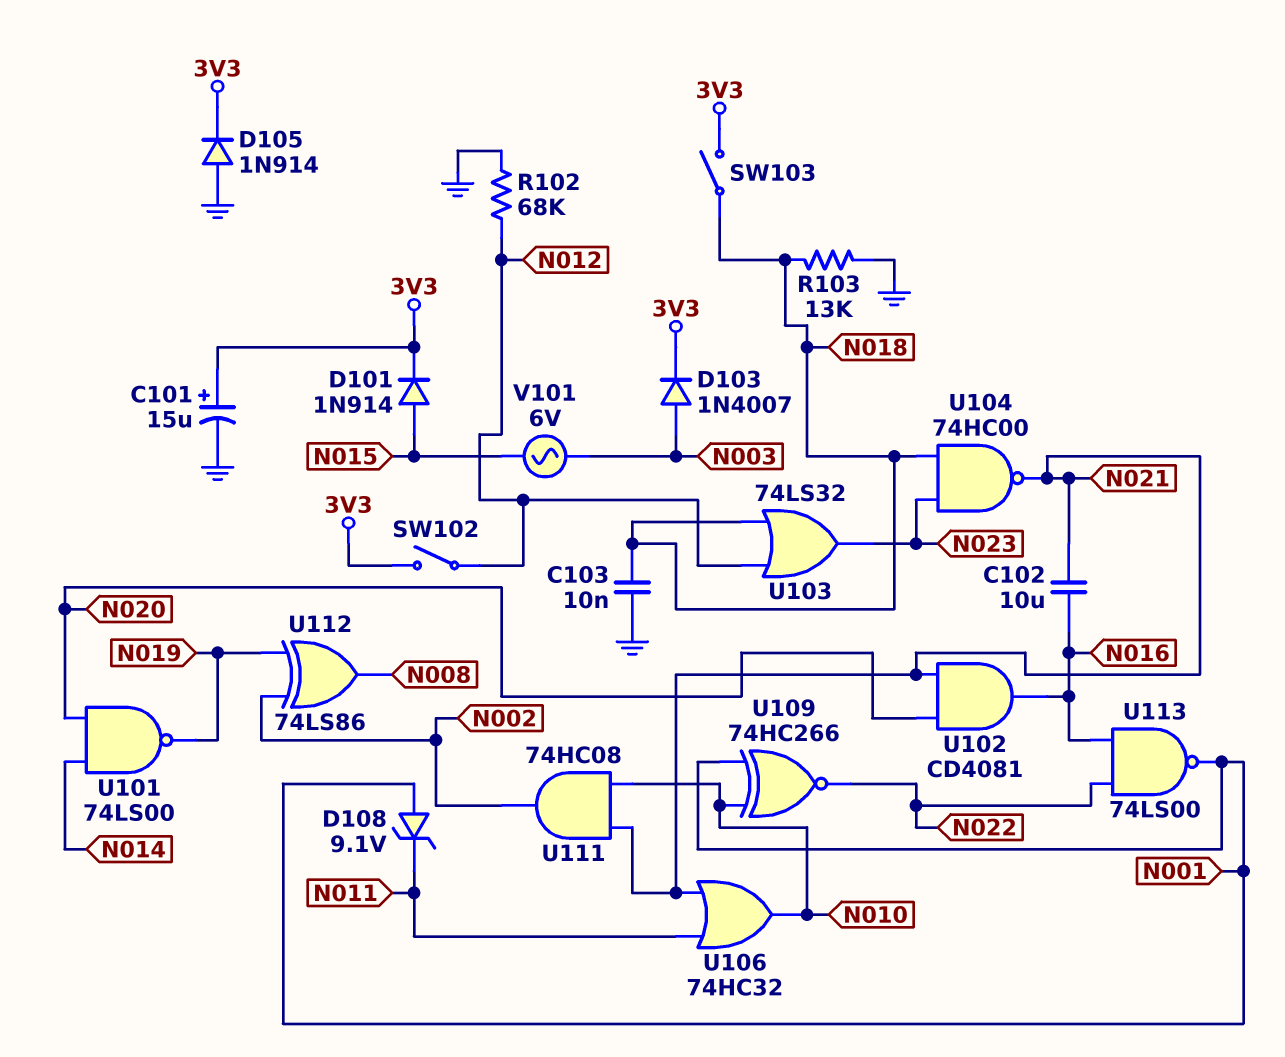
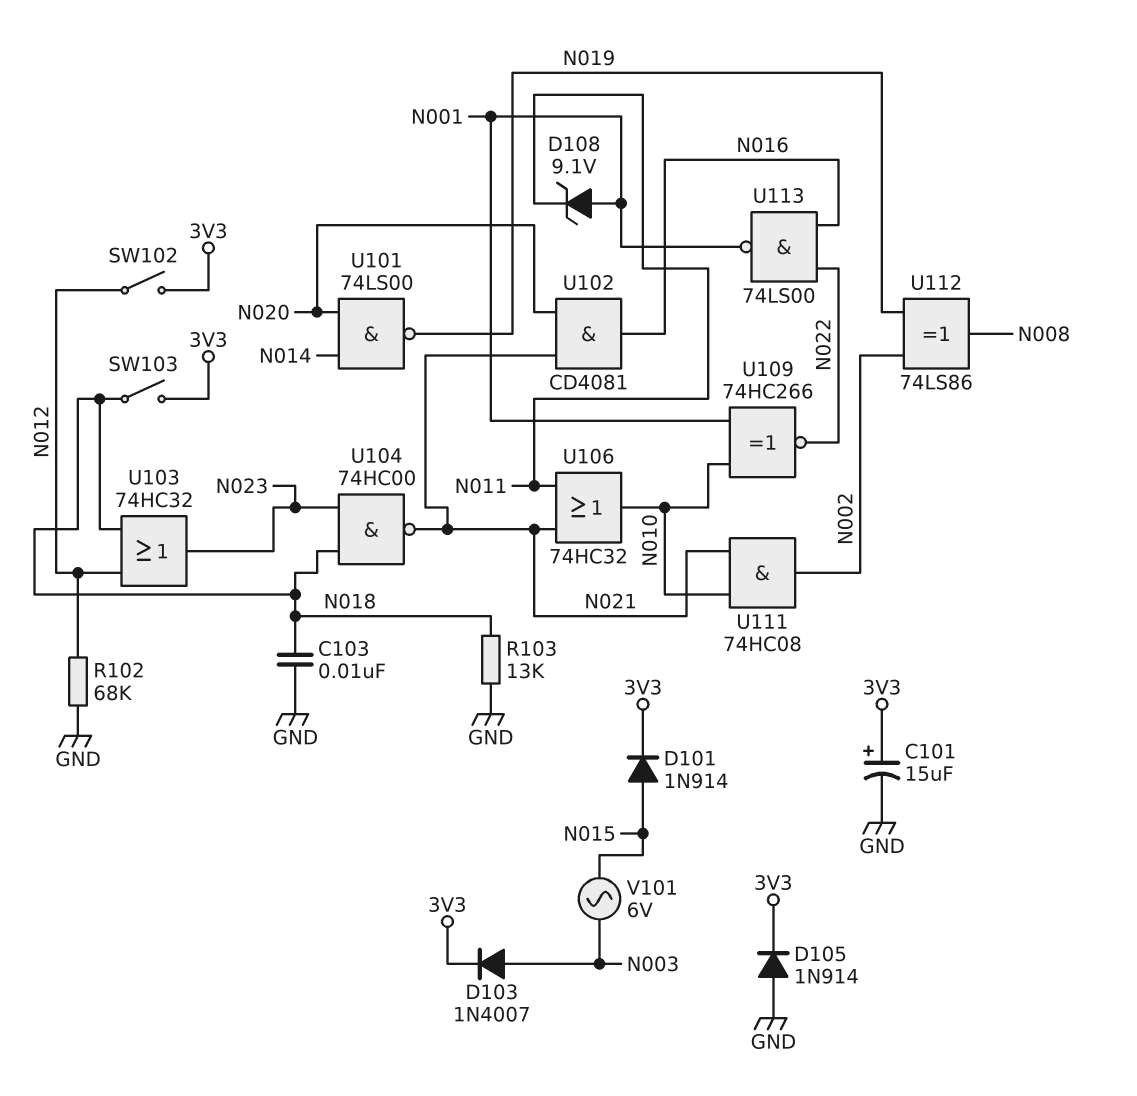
C102: 10uF (N016, N021) -> none
U103: OR 74LS32 (in N012, in N018, out N023) -> OR 74HC32 (in N012, in N018, out N023)

